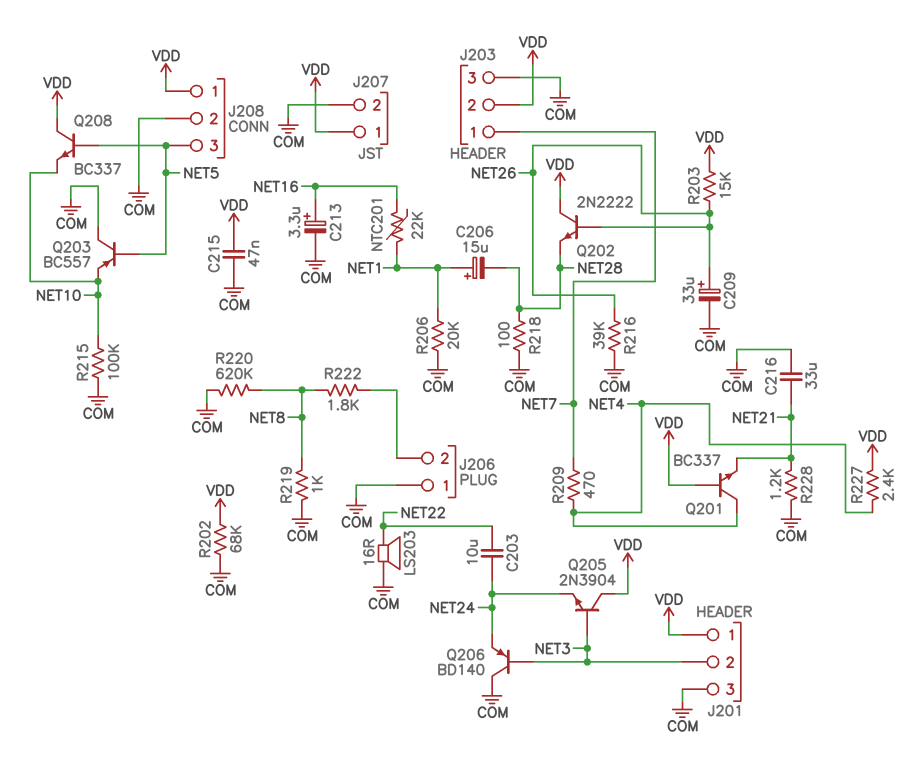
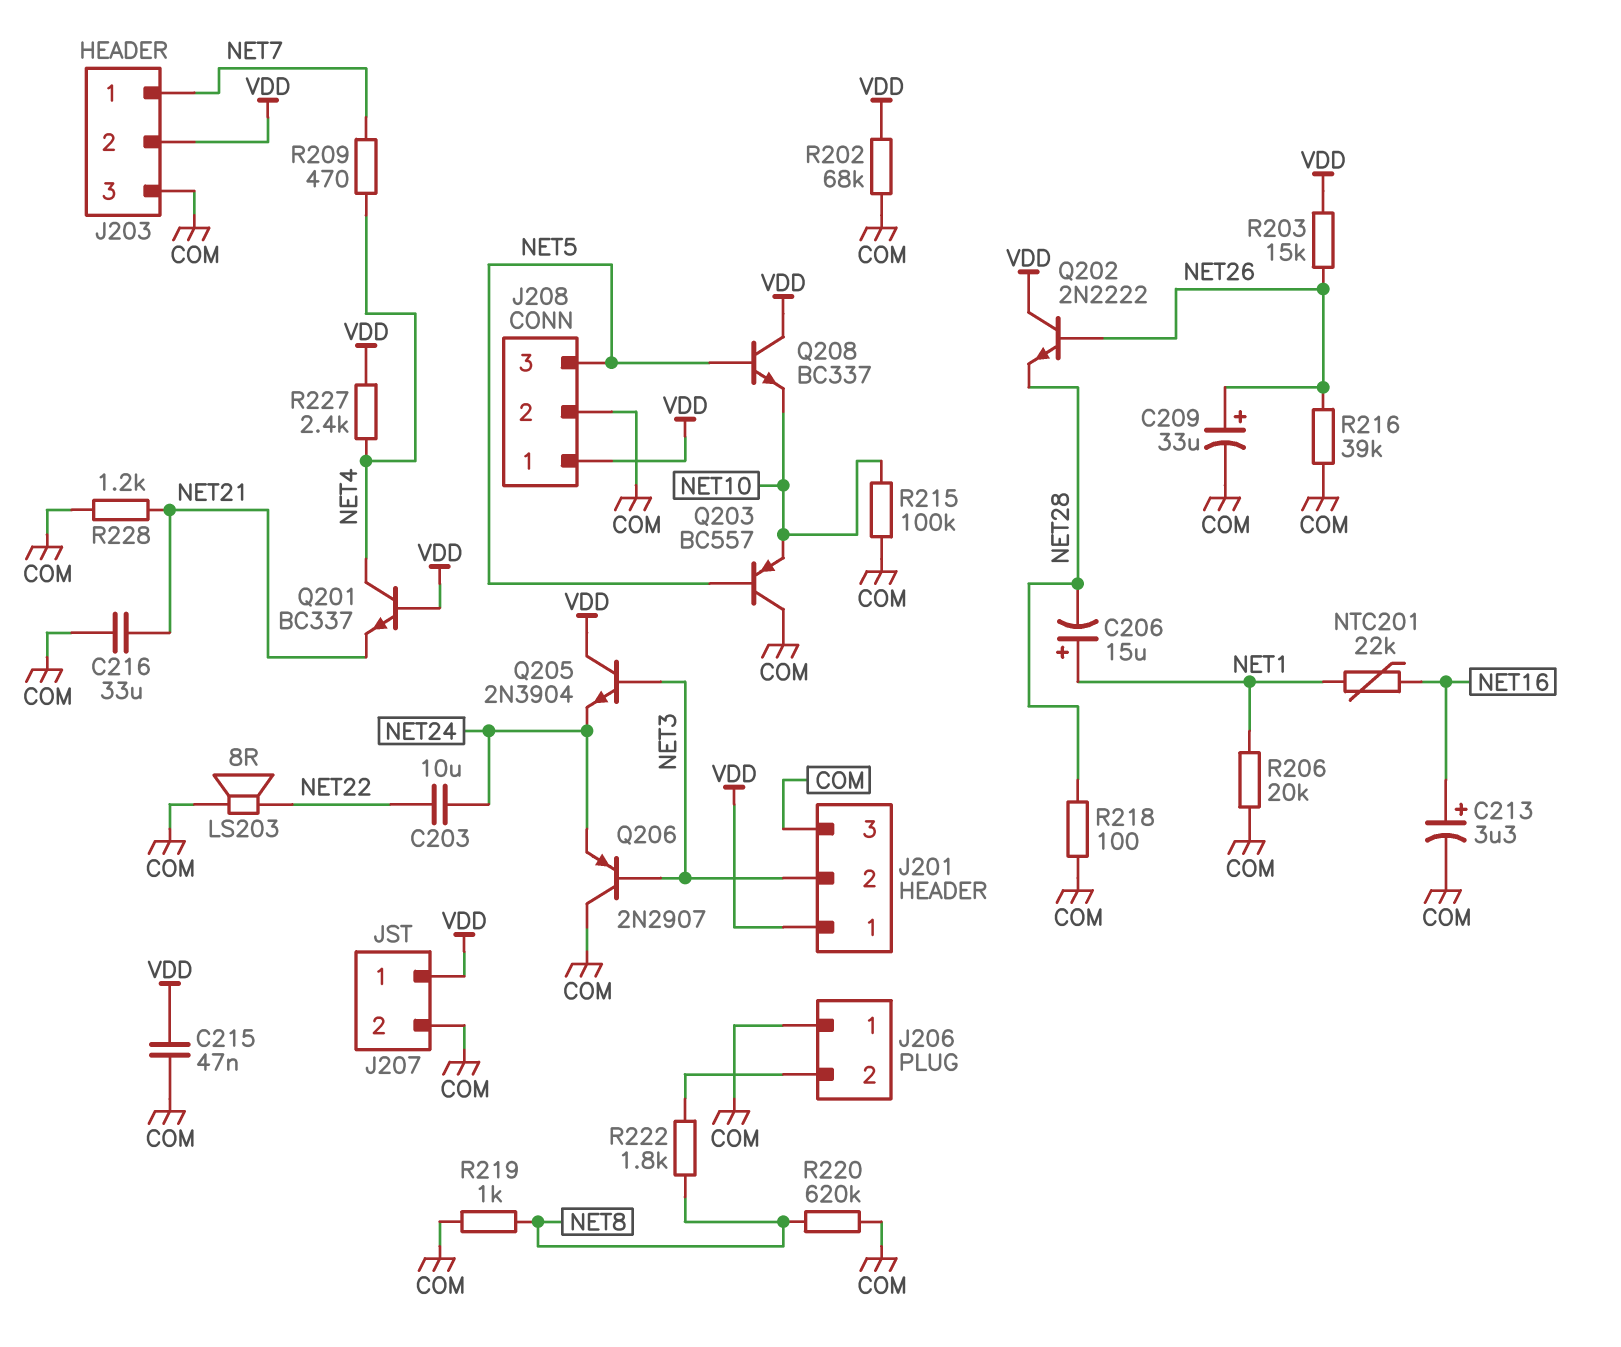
LS203: speaker 16R (COM, NET22) -> speaker 8R (COM, NET22)
Q206: PNP BD140 (B NET3, C COM, E NET24) -> PNP 2N2907 (B NET3, C COM, E NET24)

